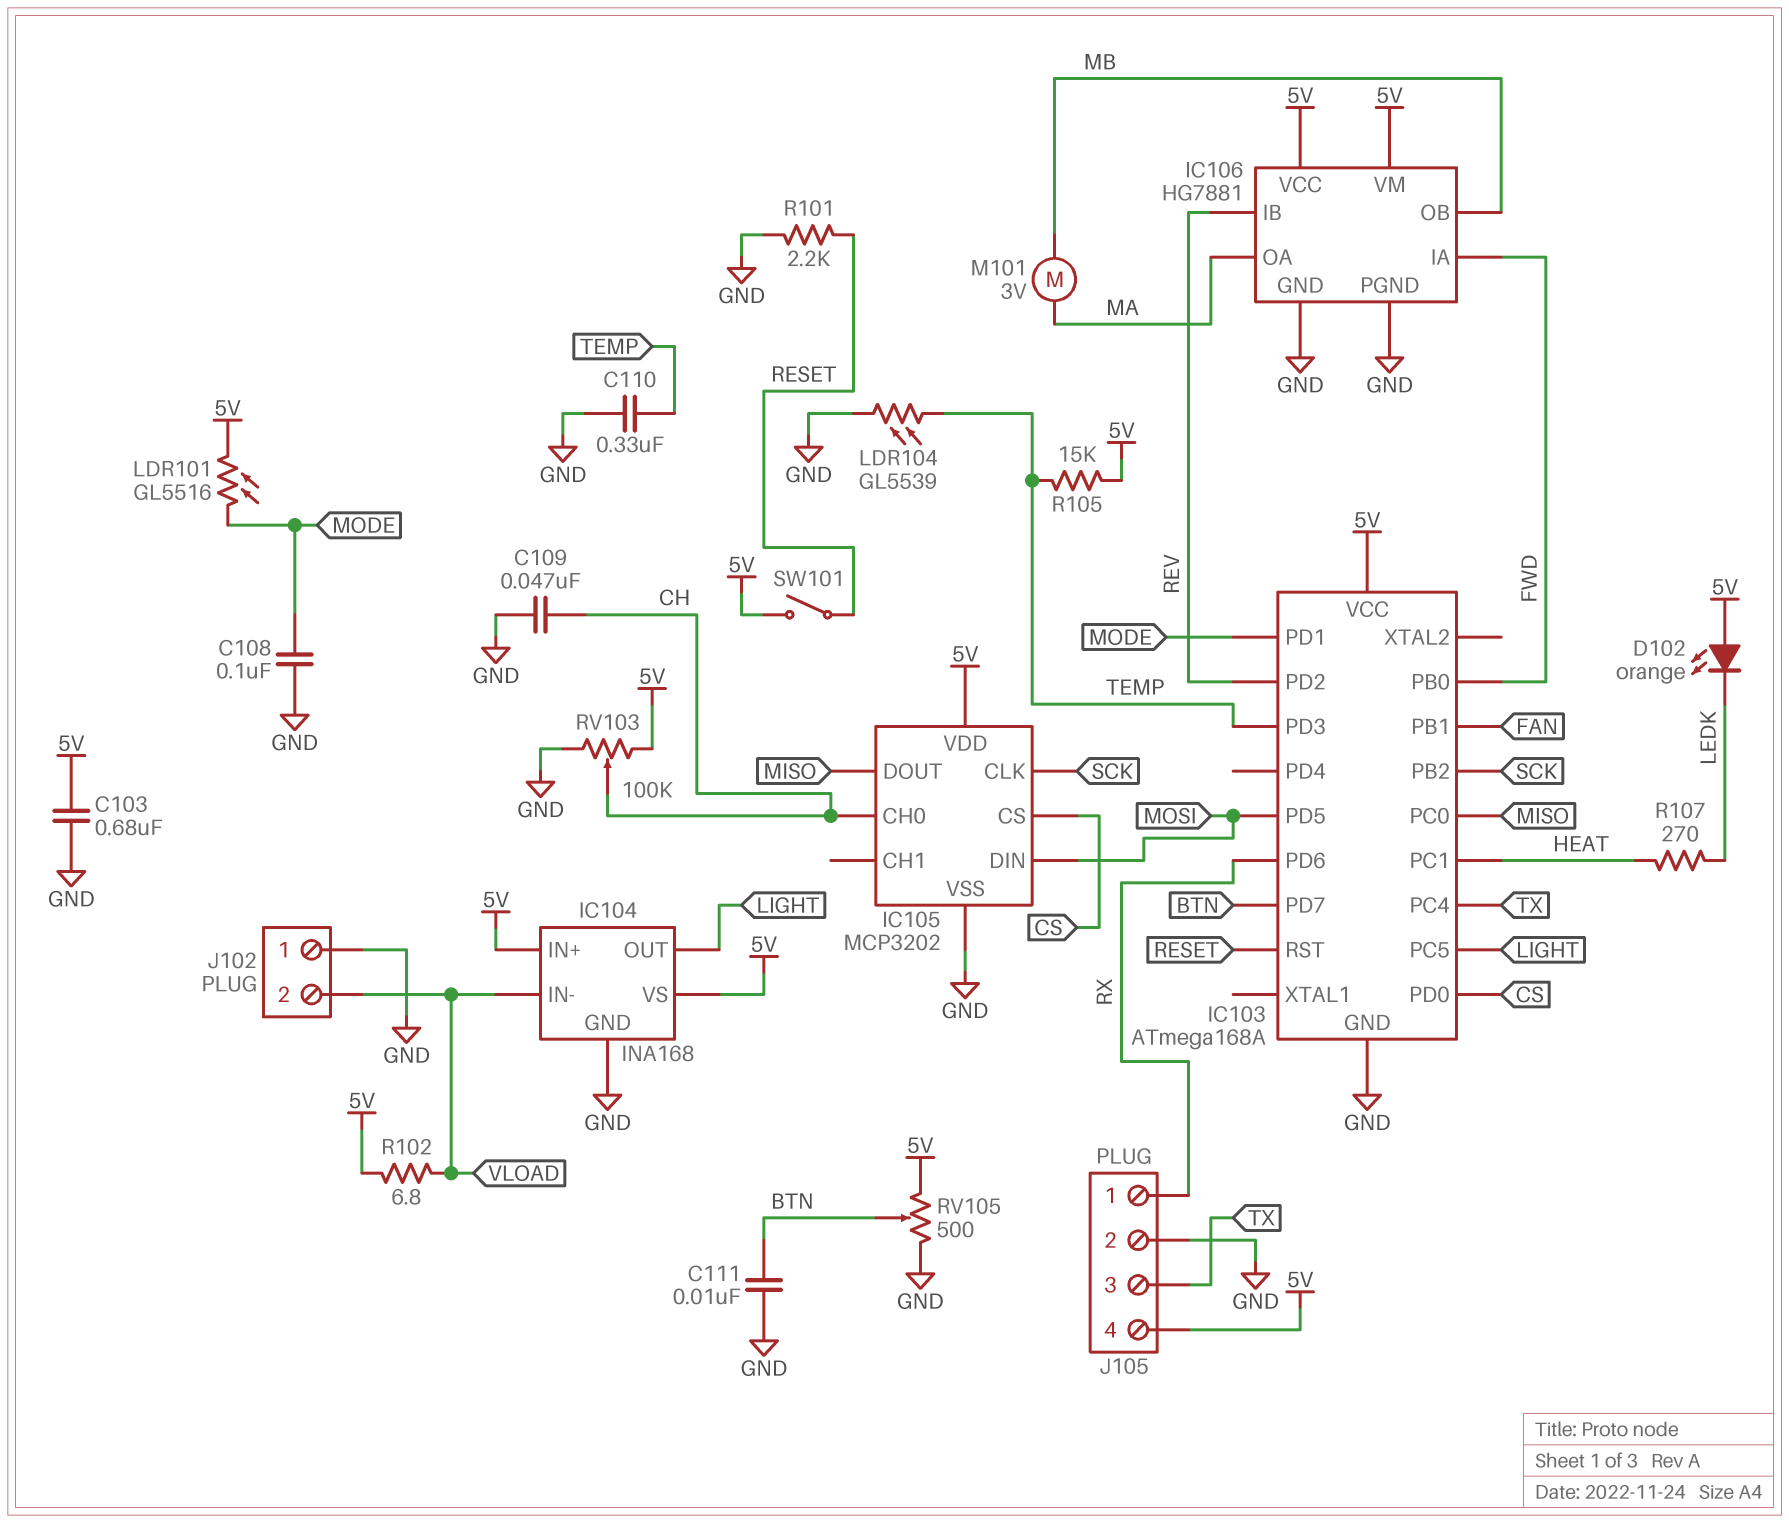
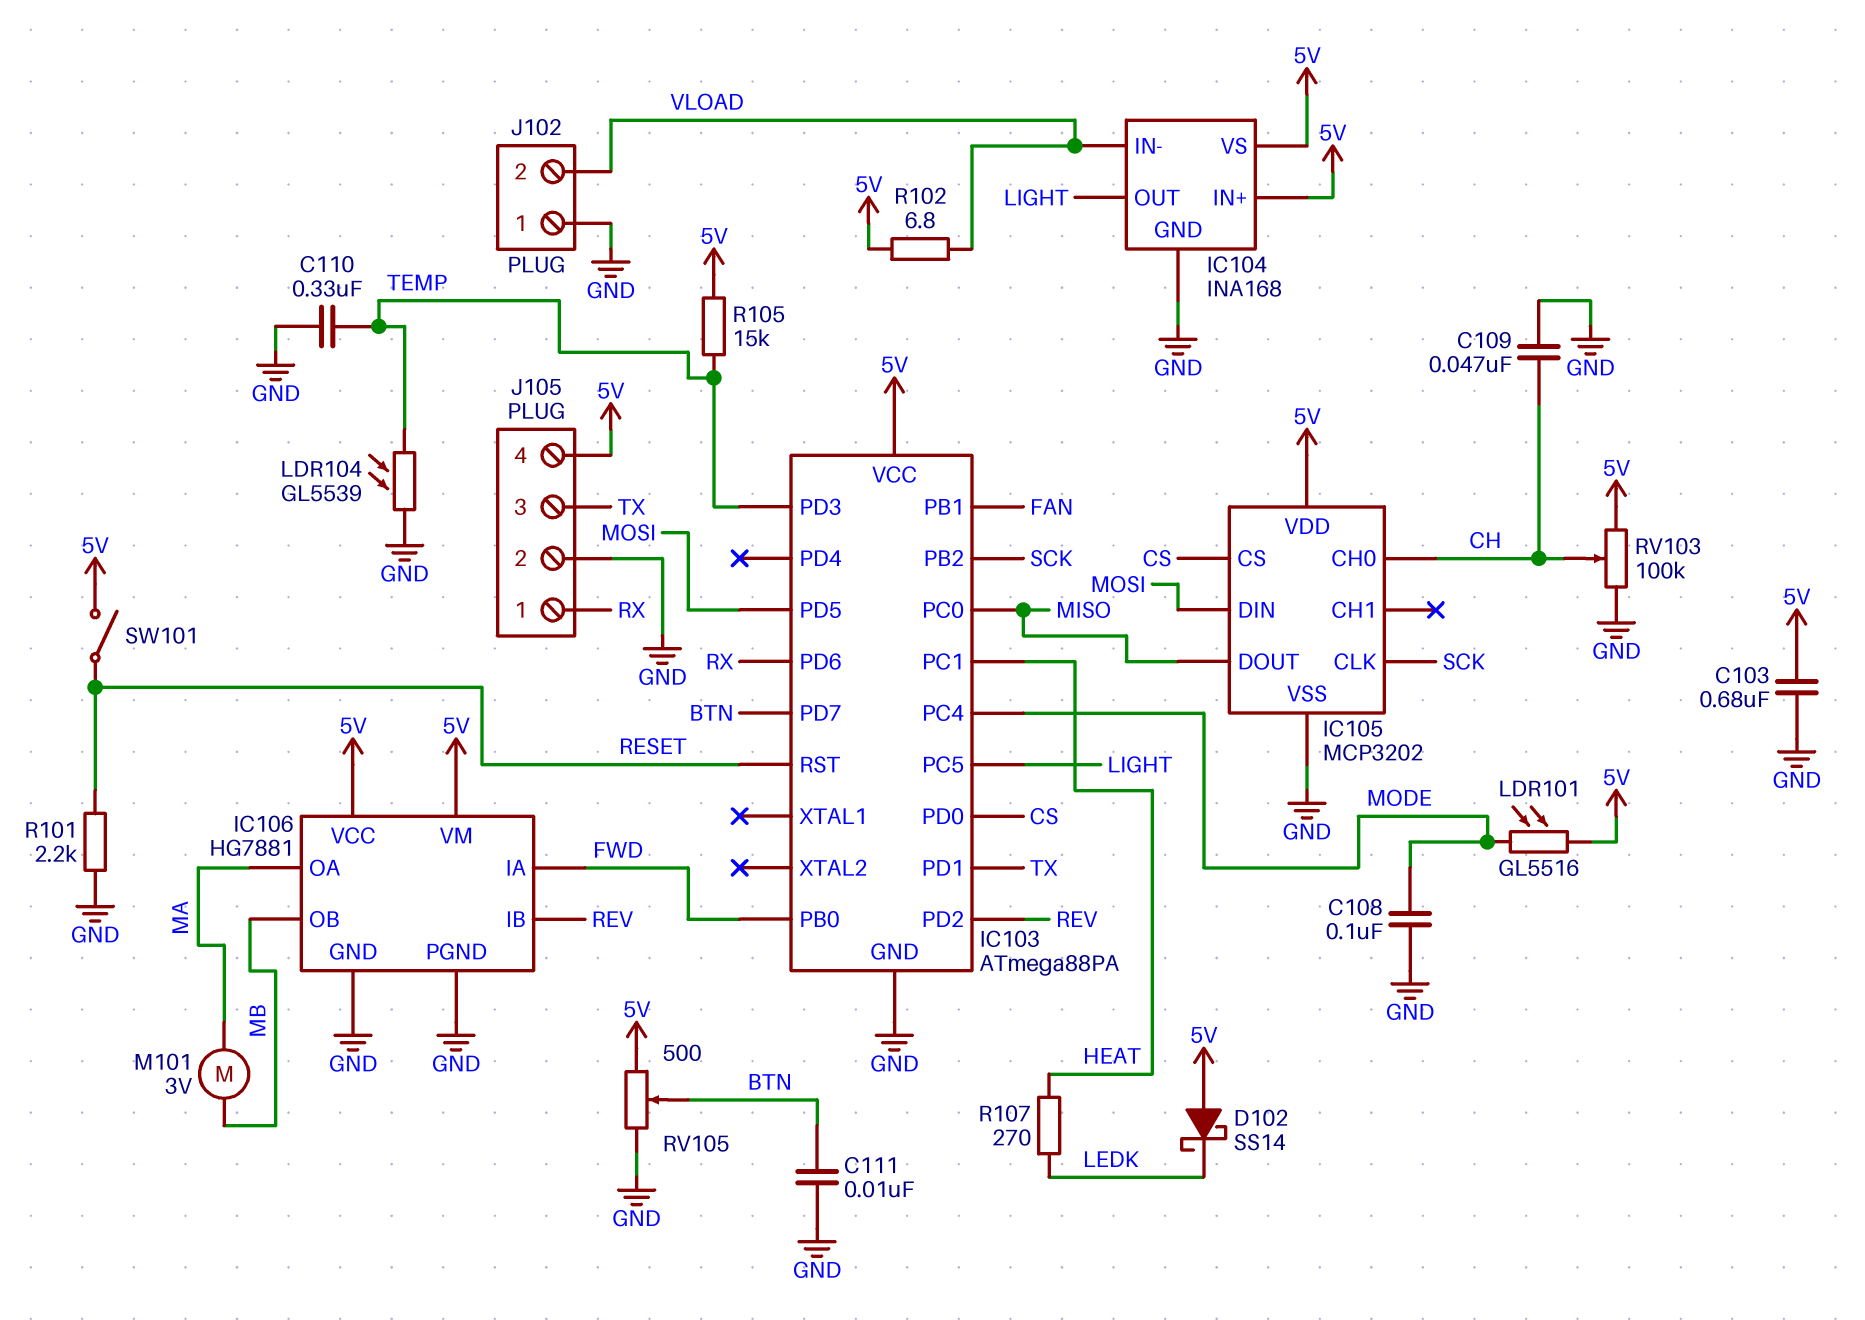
D102: LED orange (A 5V, K LEDK) -> schottky SS14 (A 5V, K LEDK)
IC103: ATmega168A -> ATmega88PA
IC103 pin PC4: TX -> MODE
IC103 pin PD1: MODE -> TX

